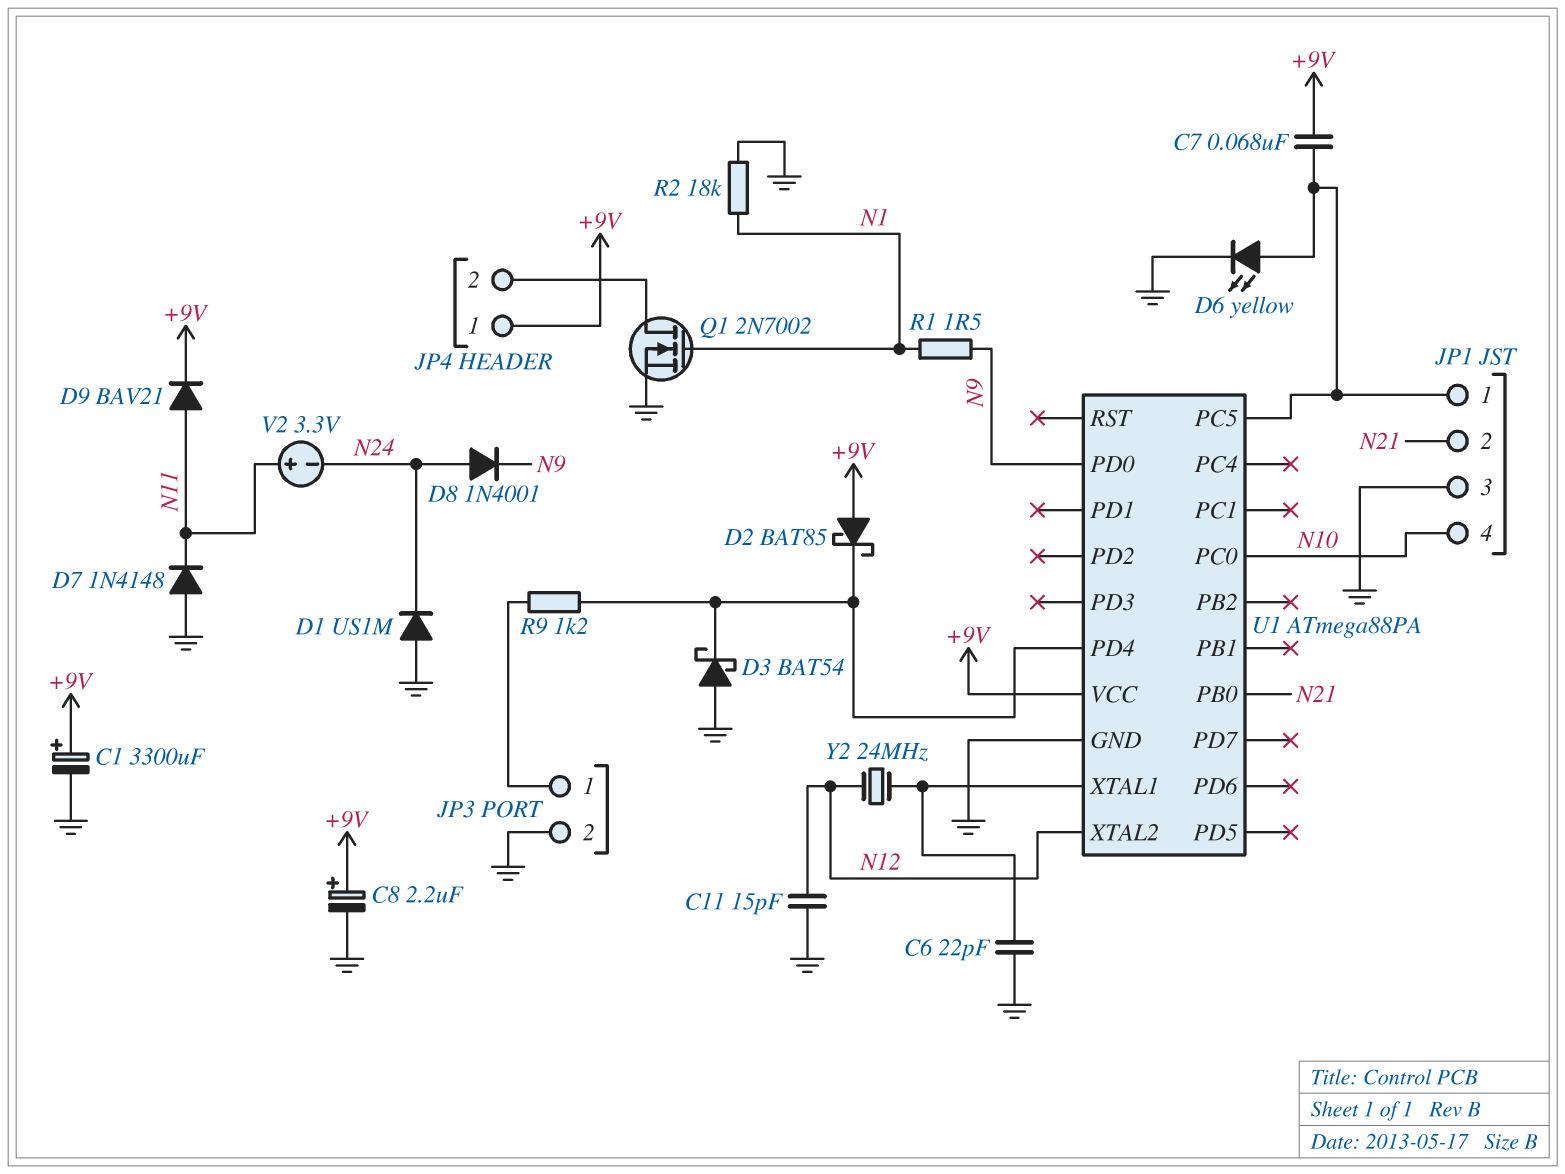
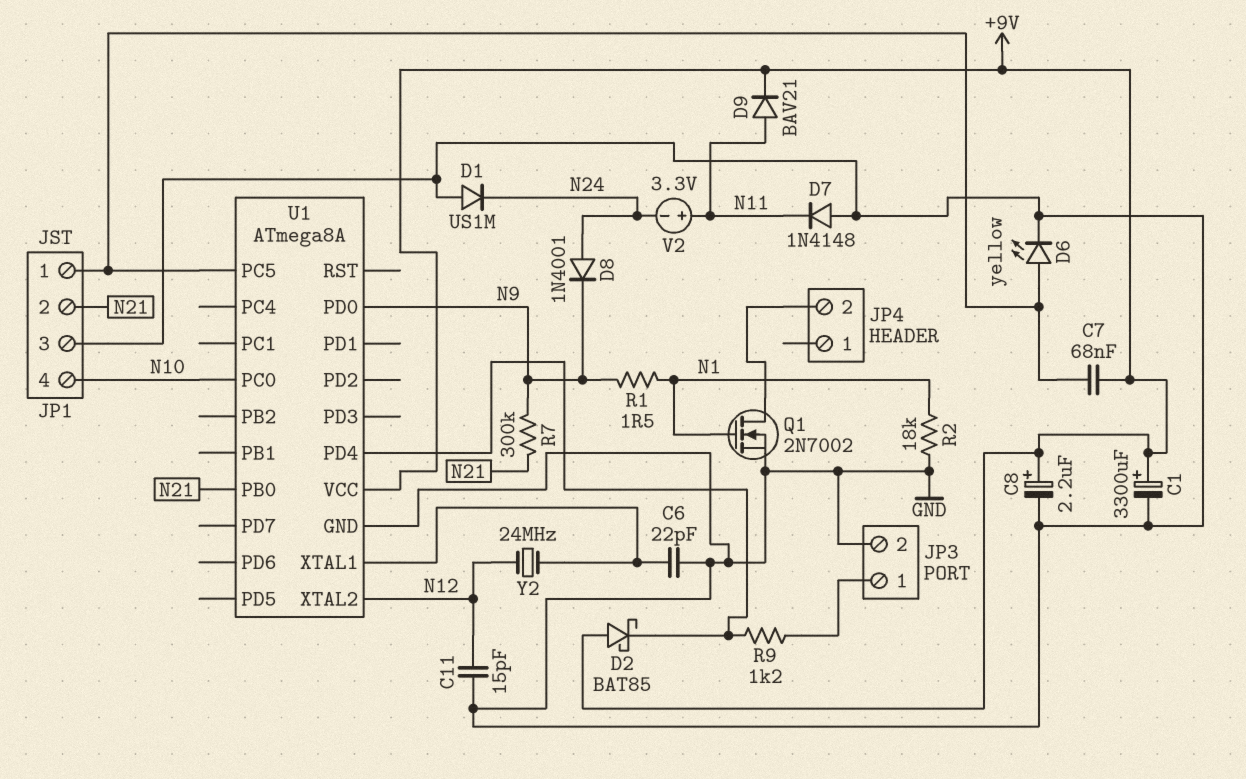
D3: schottky BAT54 (A GND, K U1/PD4) -> none
JP4 pin 1: +9V -> none
R7: none -> 300k (N9, N21)
U1: ATmega88PA -> ATmega8A

